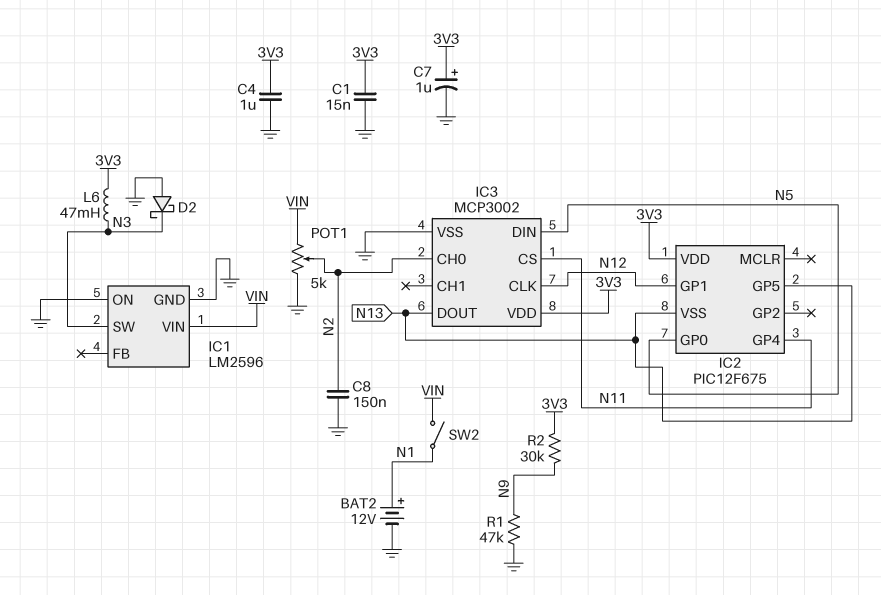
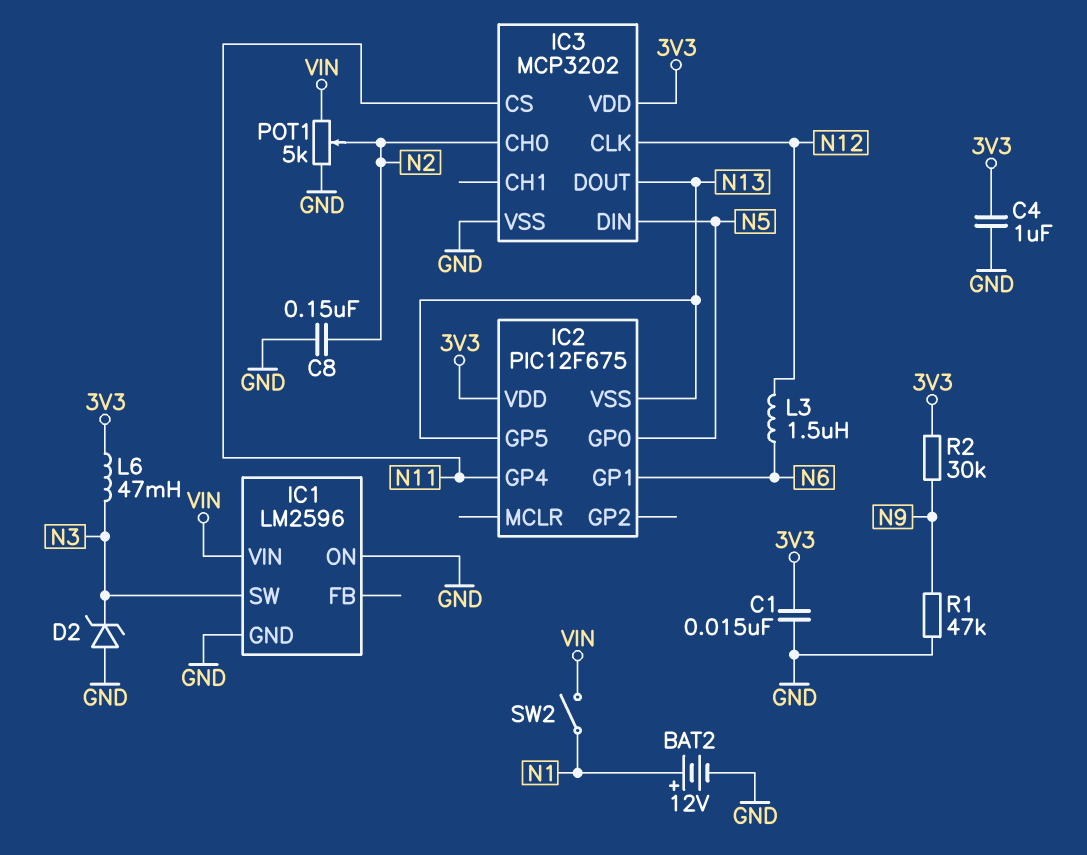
C7: 1uF (plus 3V3, minus GND) -> none
D2: schottky (A GND, K N3) -> zener (A GND, K N3)
IC2 pin GP1: N12 -> N6
IC3: MCP3002 -> MCP3202
L3: none -> 1.5uH (N6, N12)

